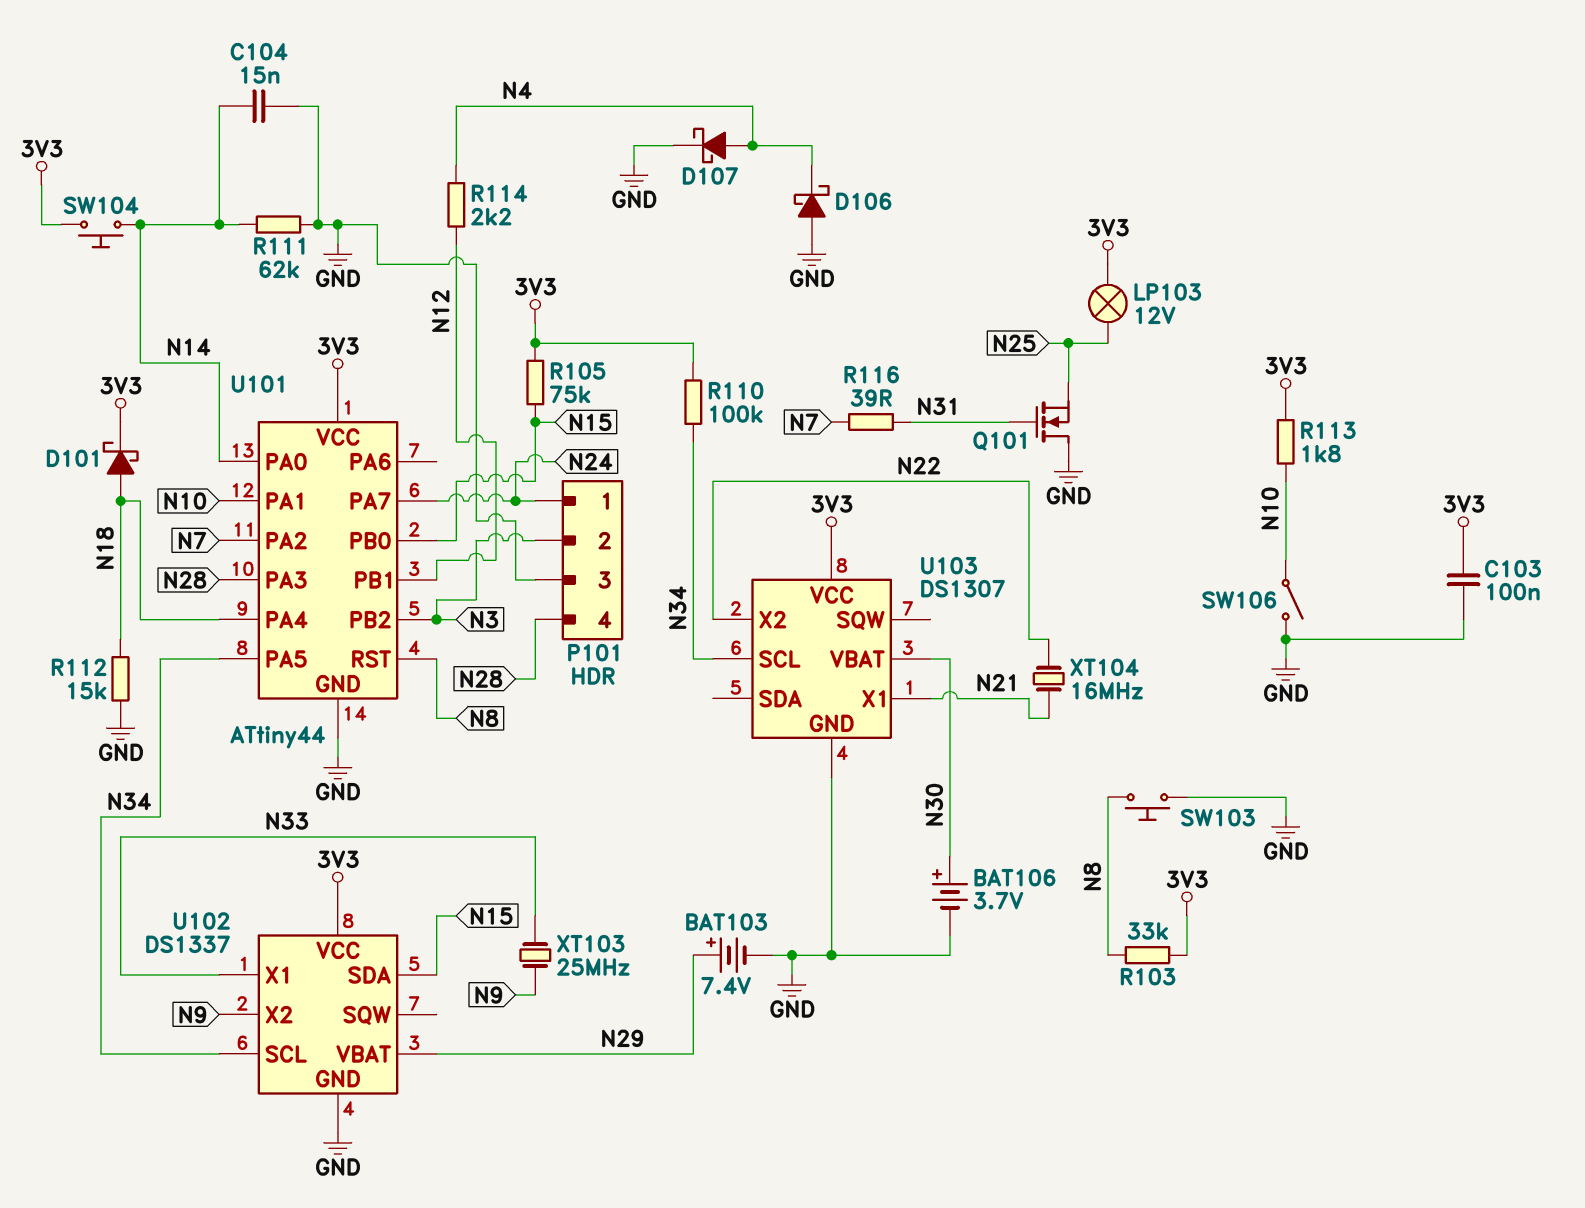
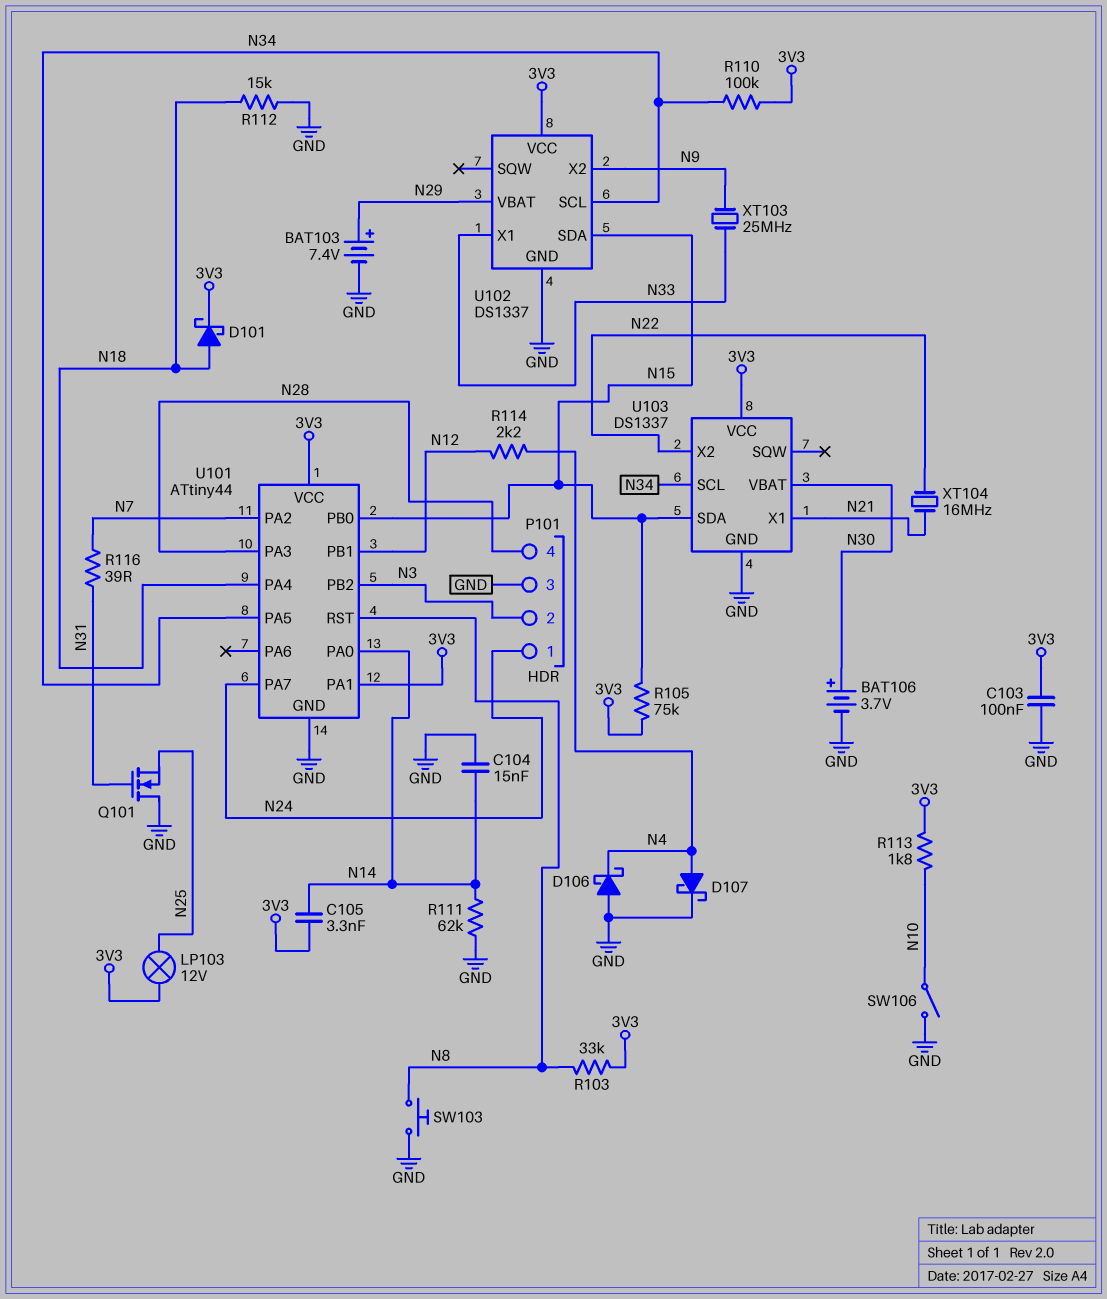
C105: none -> 3.3nF (3V3, N14)
SW104: button (3V3, N14) -> none
U101 pin PA1: N10 -> 3V3
U103: DS1307 -> DS1337
U103 pin SDA: none -> N15

